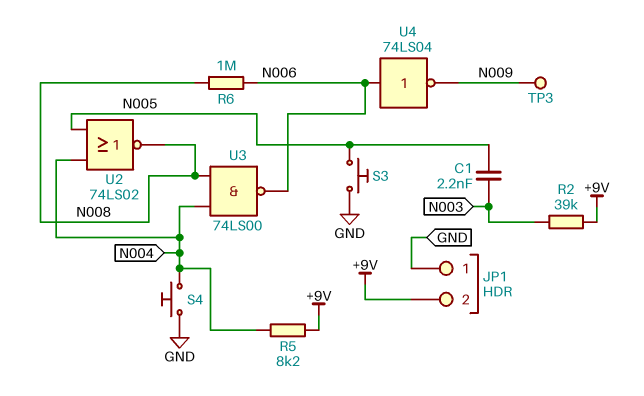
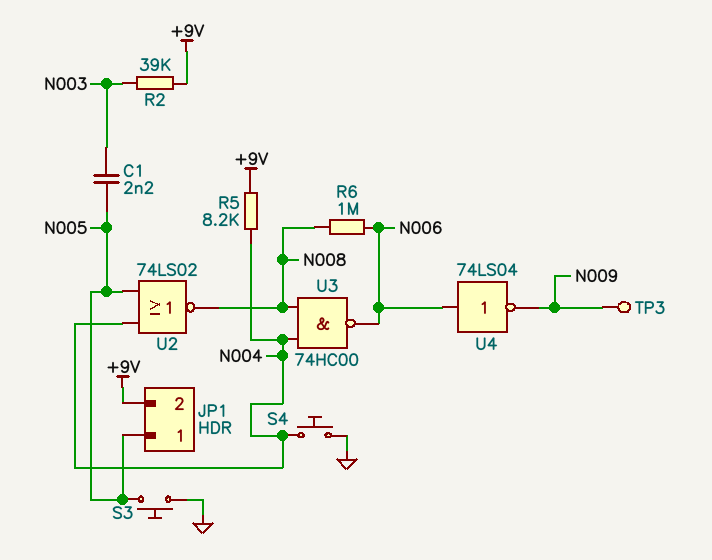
JP1 pin 1: GND -> N005
U3: NAND 74LS00 (in N004, in N008, out N006) -> NAND 74HC00 (in N004, in N008, out N006)

